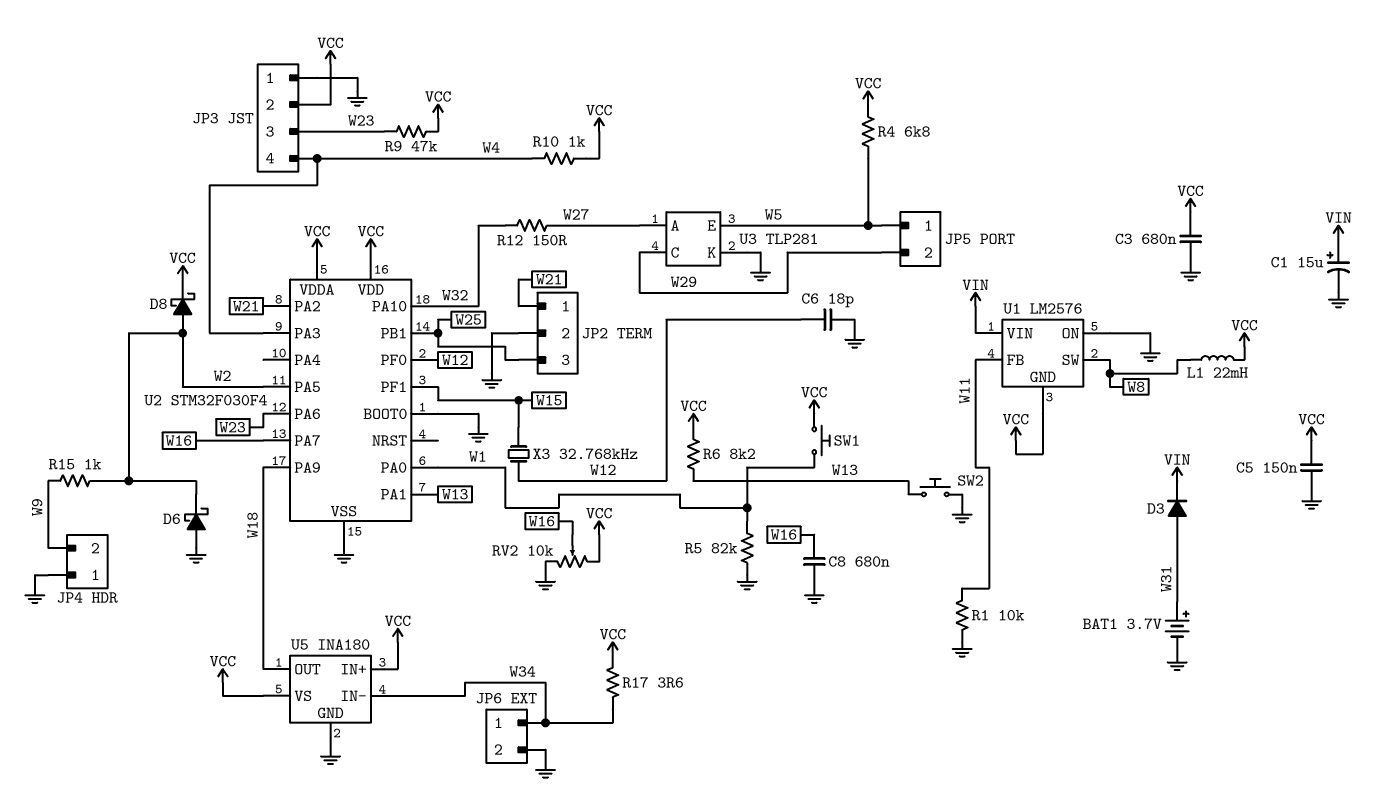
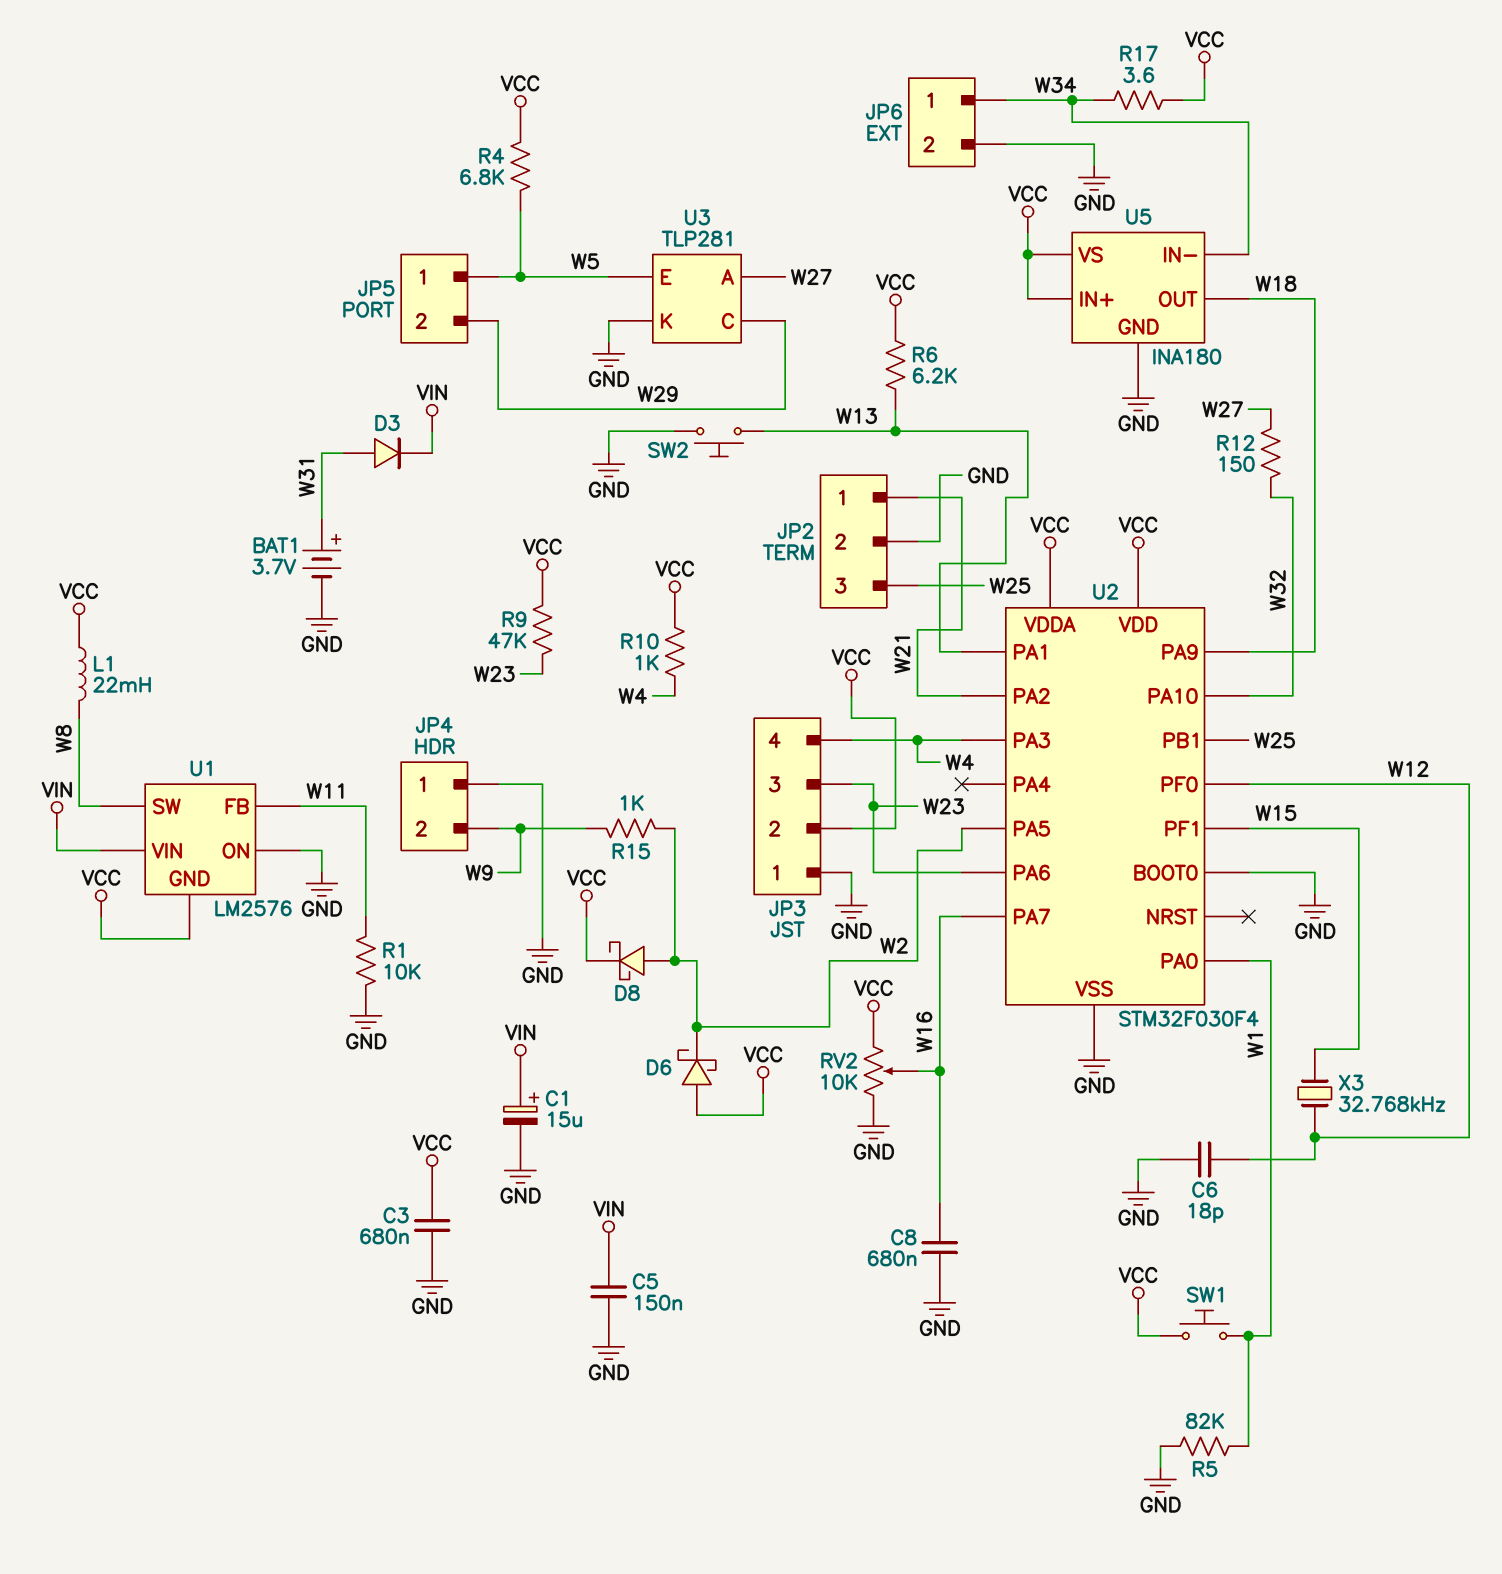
C5: 150nF (GND, VCC) -> 150nF (GND, VIN)
D6: schottky (A GND, K W2) -> schottky (A VCC, K W2)
R6: 8.2k (VCC, W13) -> 6.2k (VCC, W13)

